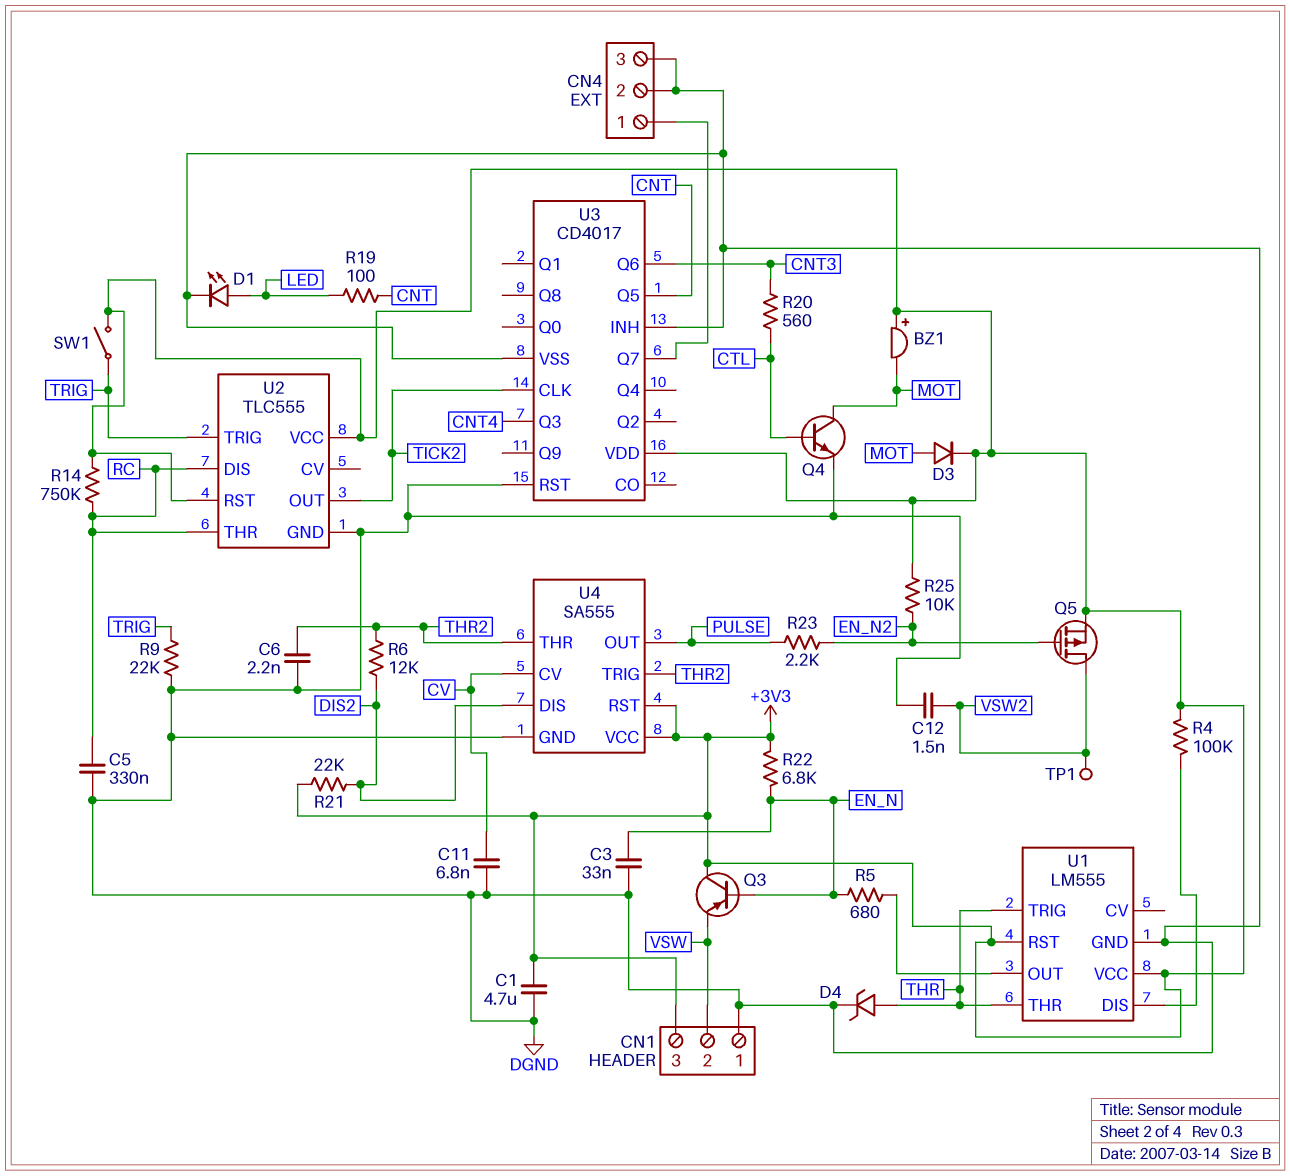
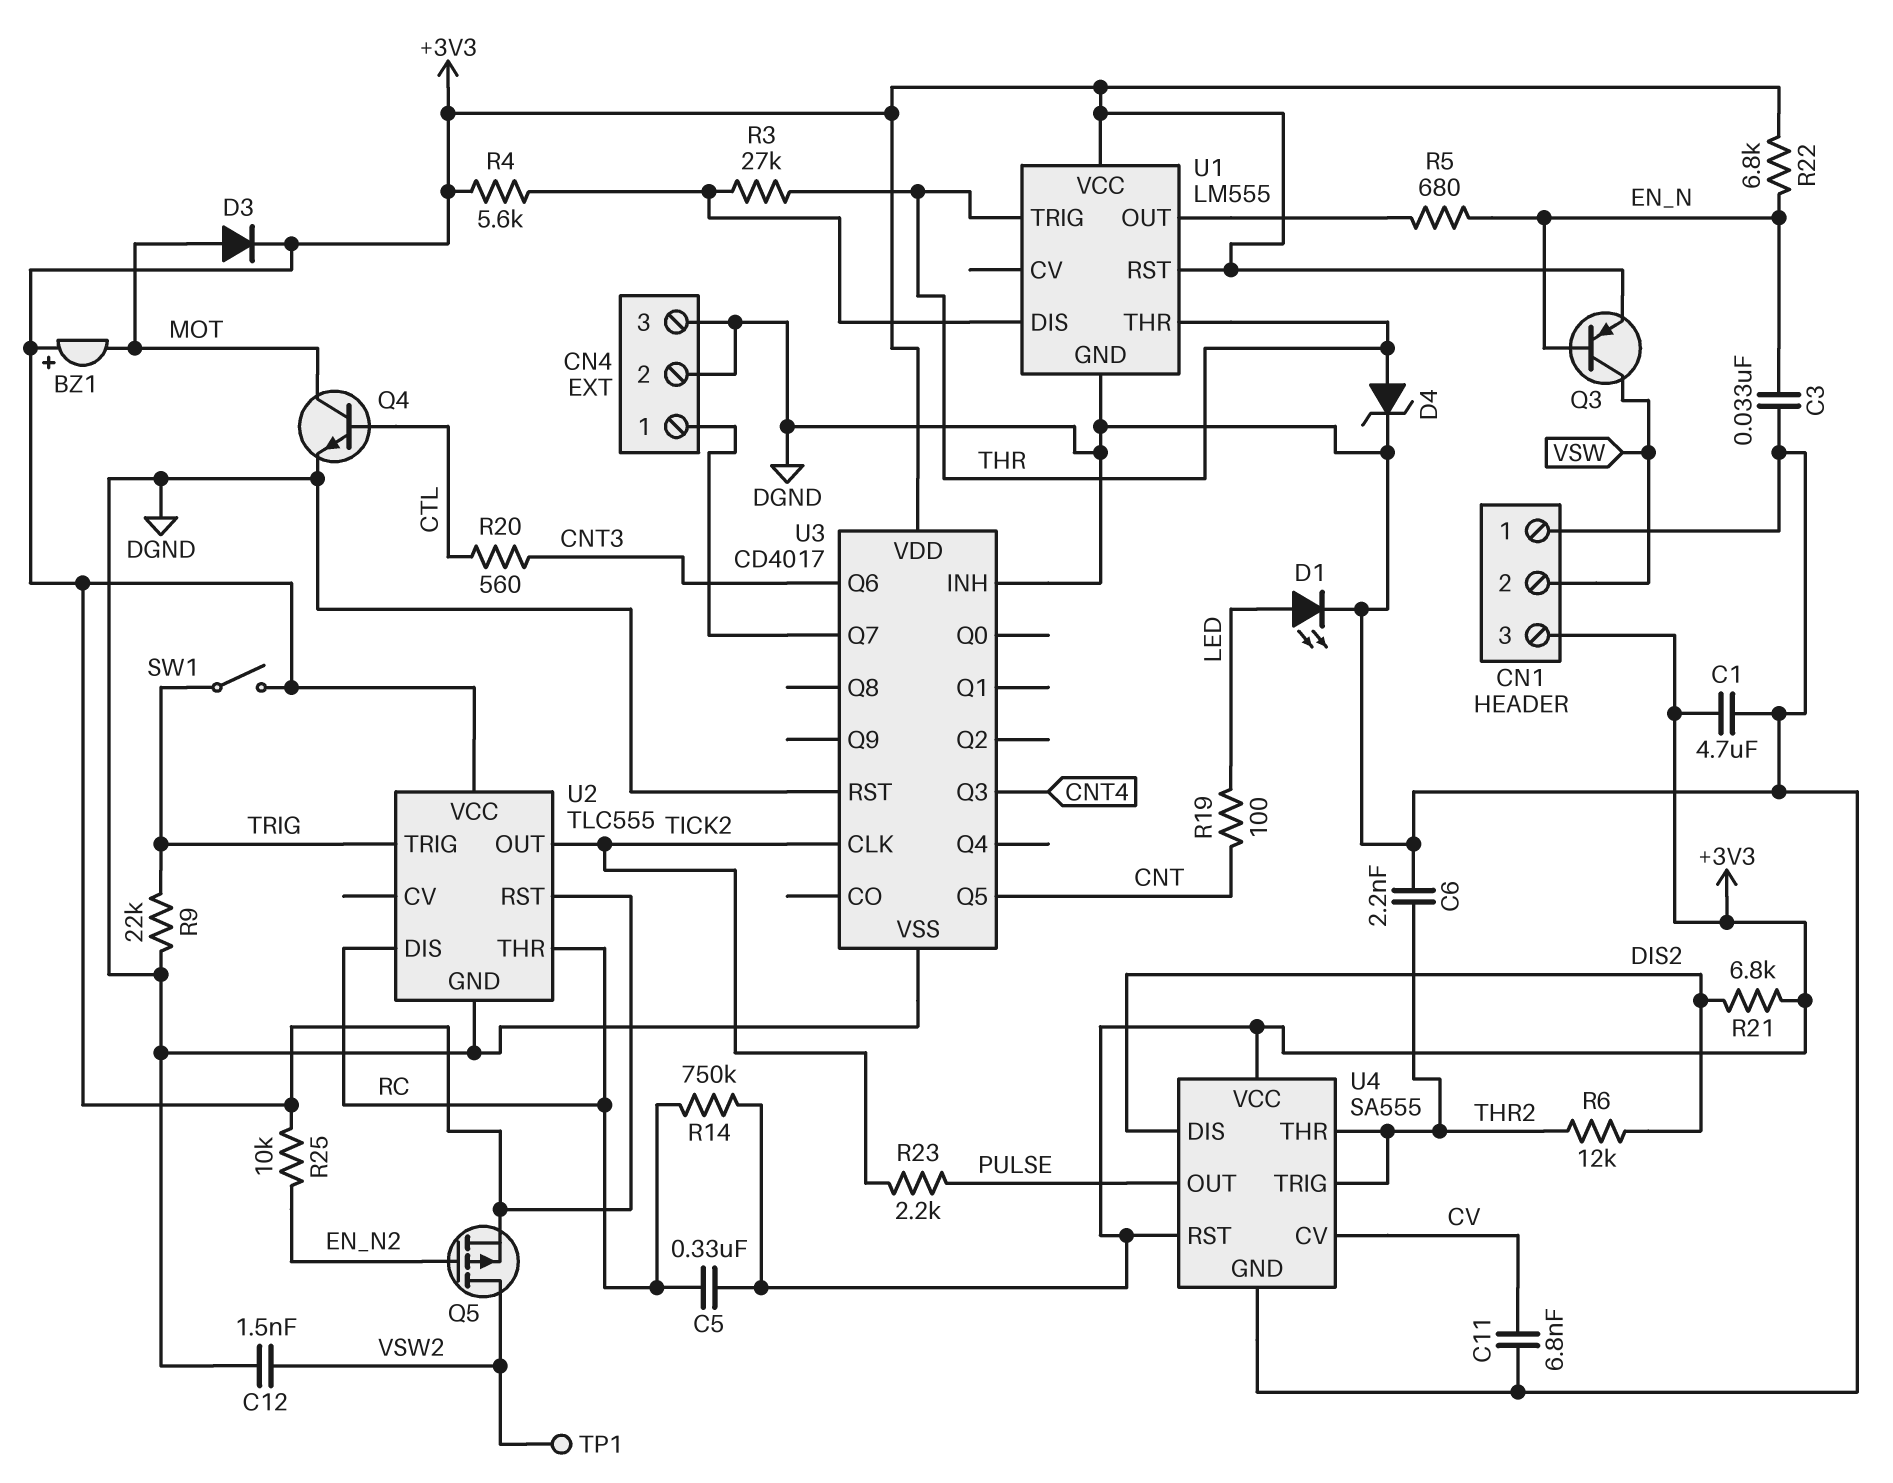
C5: 330nF (DGND, RC) -> 330nF (+3V3, RC)
Q3: PNP (B EN_N, C +3V3, E VSW) -> PNP (B EN_N, C VSW, E +3V3)
R3: none -> 27k (THR, U1/DIS)
R4: 100k (+3V3, U1/DIS) -> 5.6k (+3V3, U1/DIS)
R21: 22k (+3V3, DIS2) -> 6.8k (+3V3, DIS2)
R23: 2.2k (EN_N2, PULSE) -> 2.2k (PULSE, TICK2)

